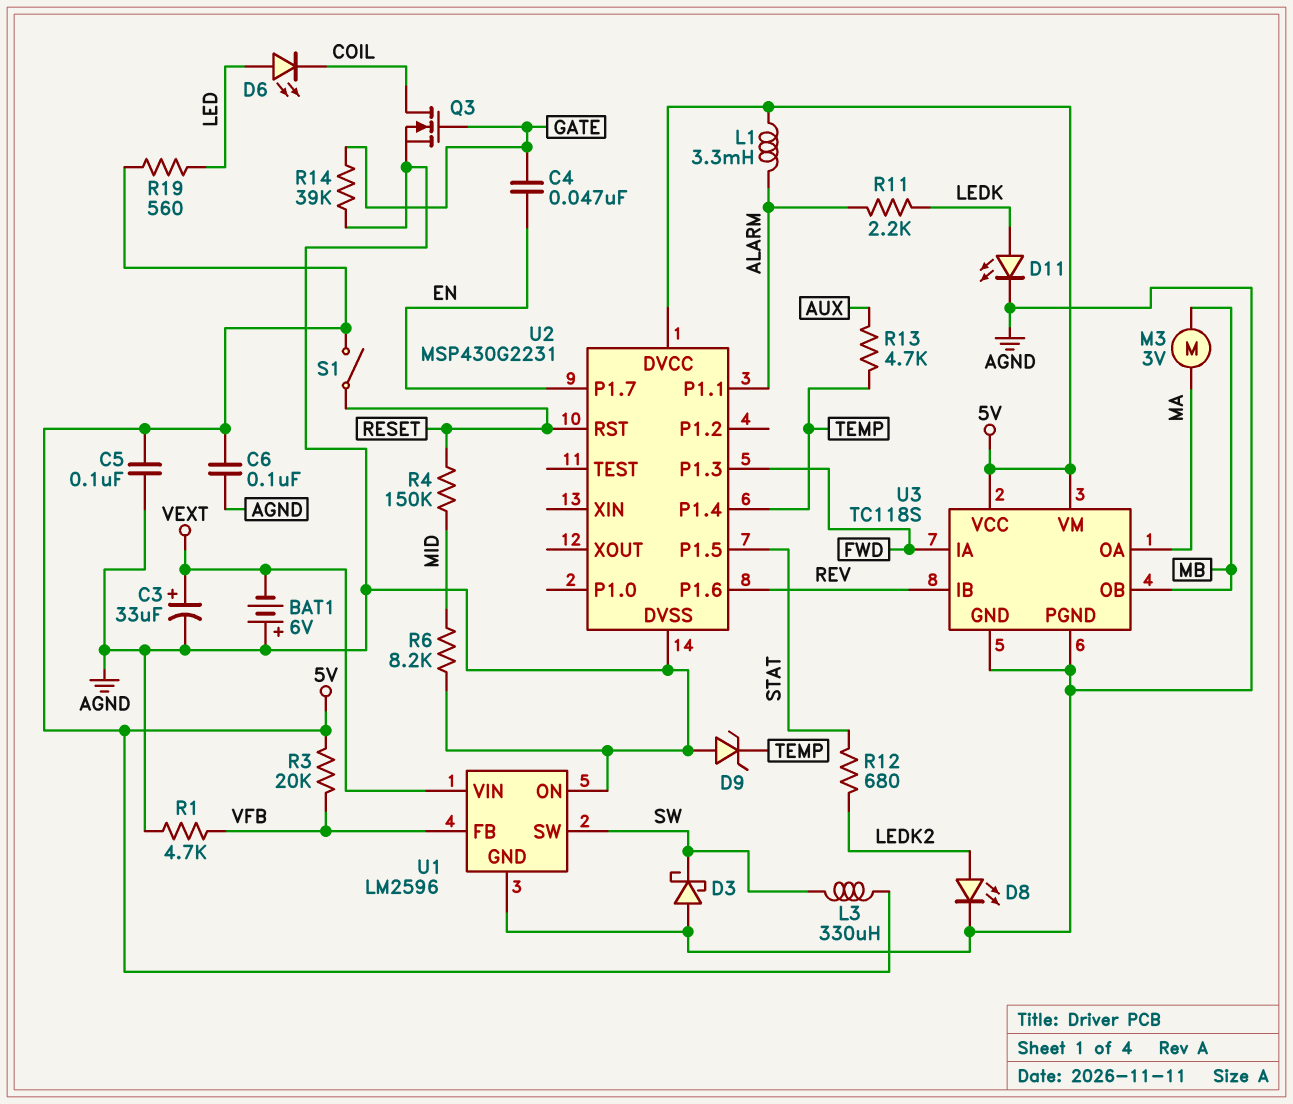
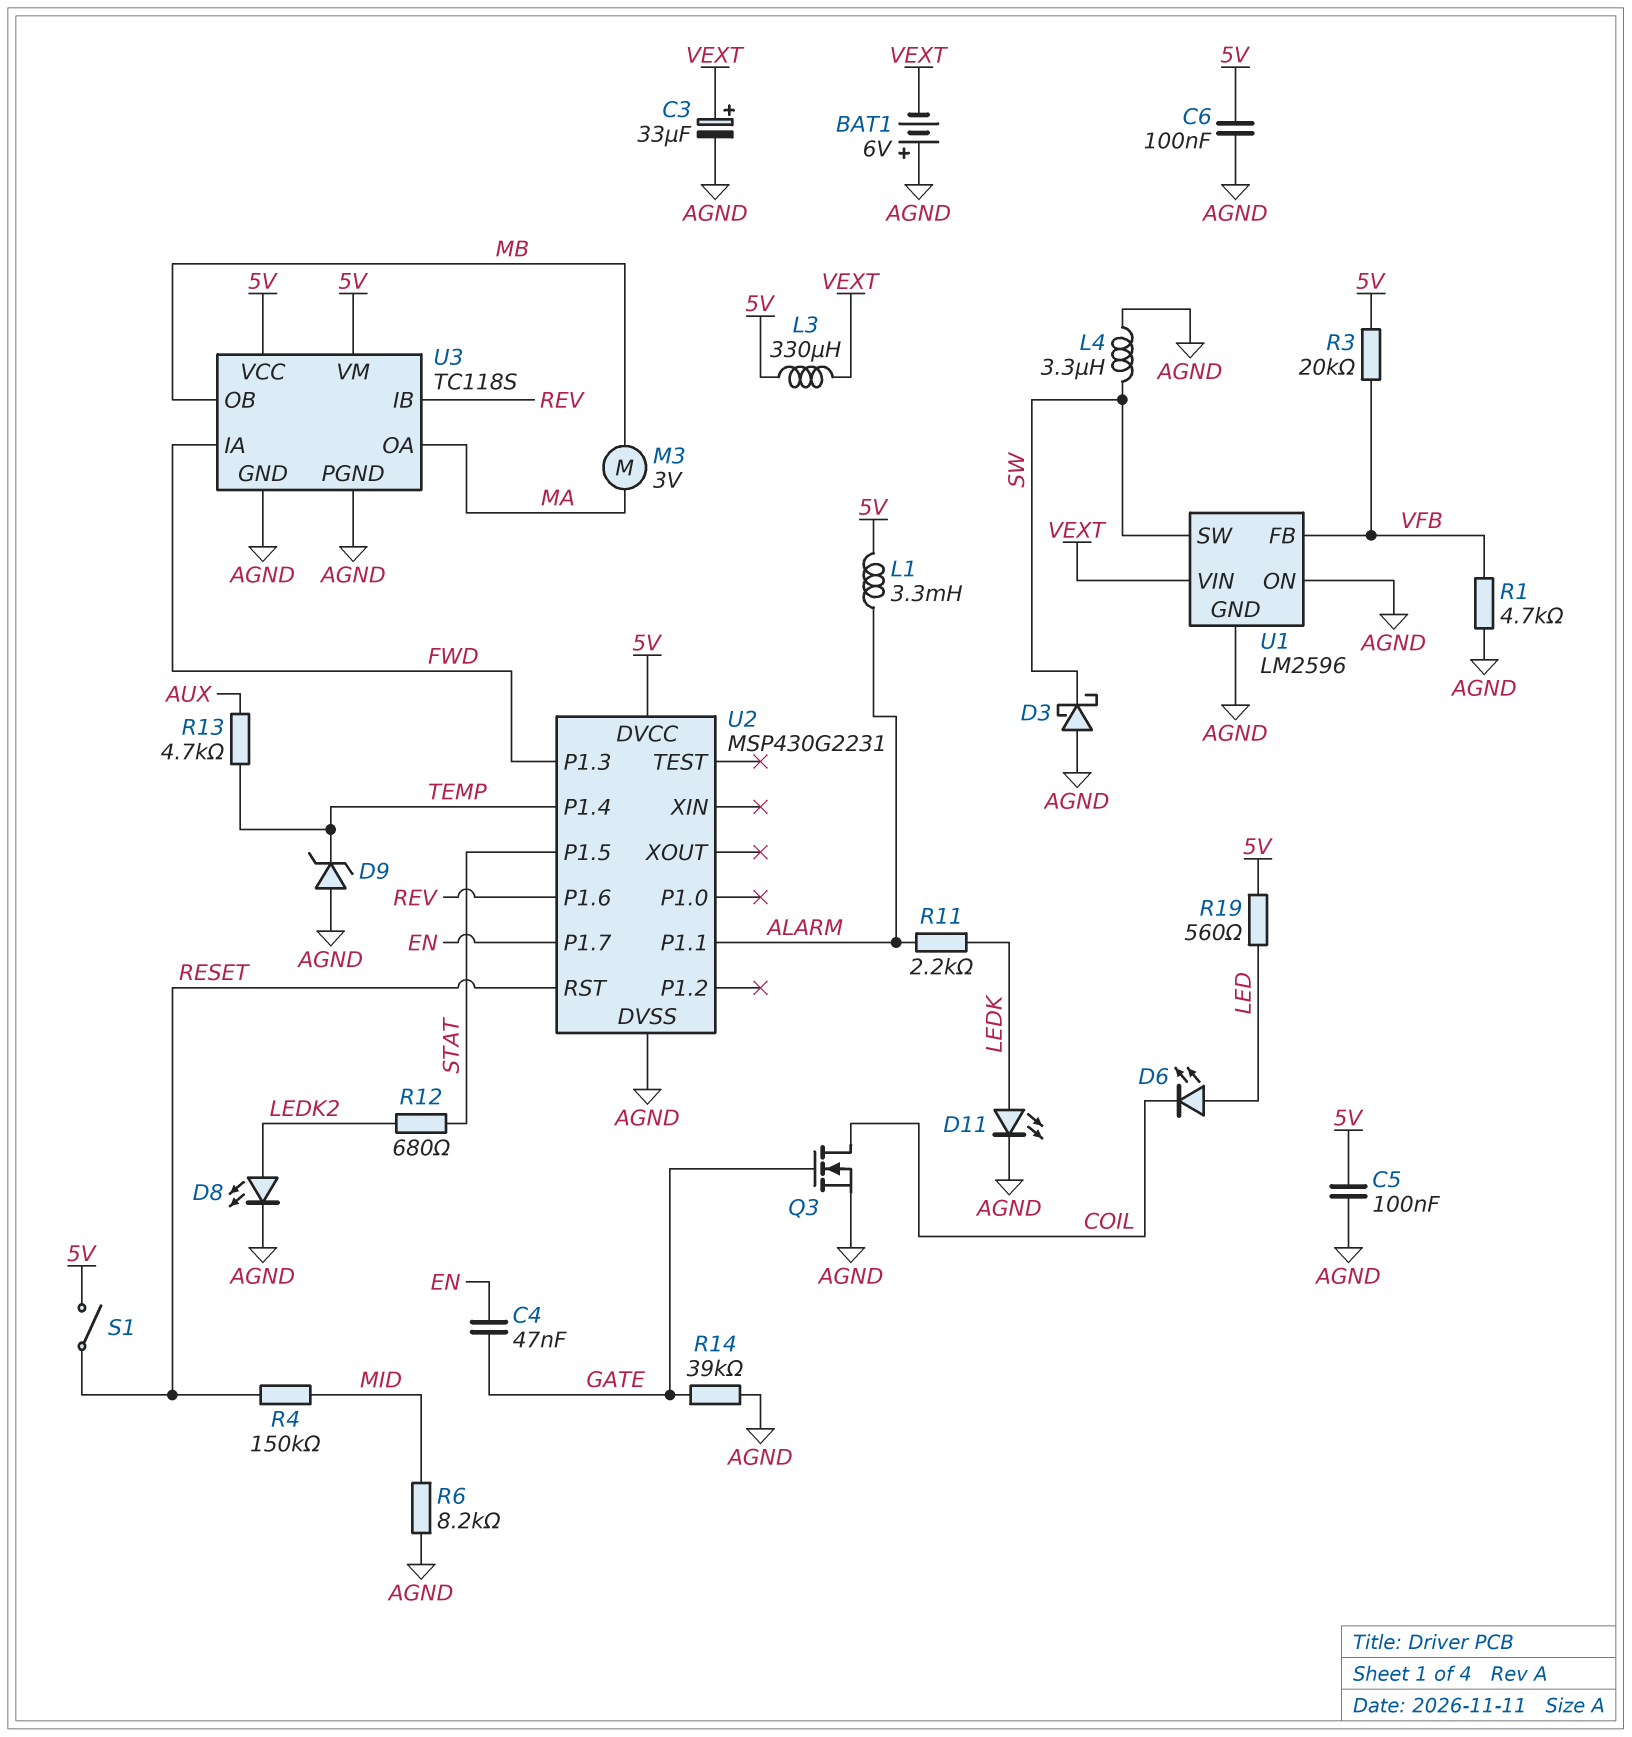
L3: 330uH (5V, SW) -> 330uH (5V, VEXT)
L4: none -> 3.3uH (AGND, SW)

